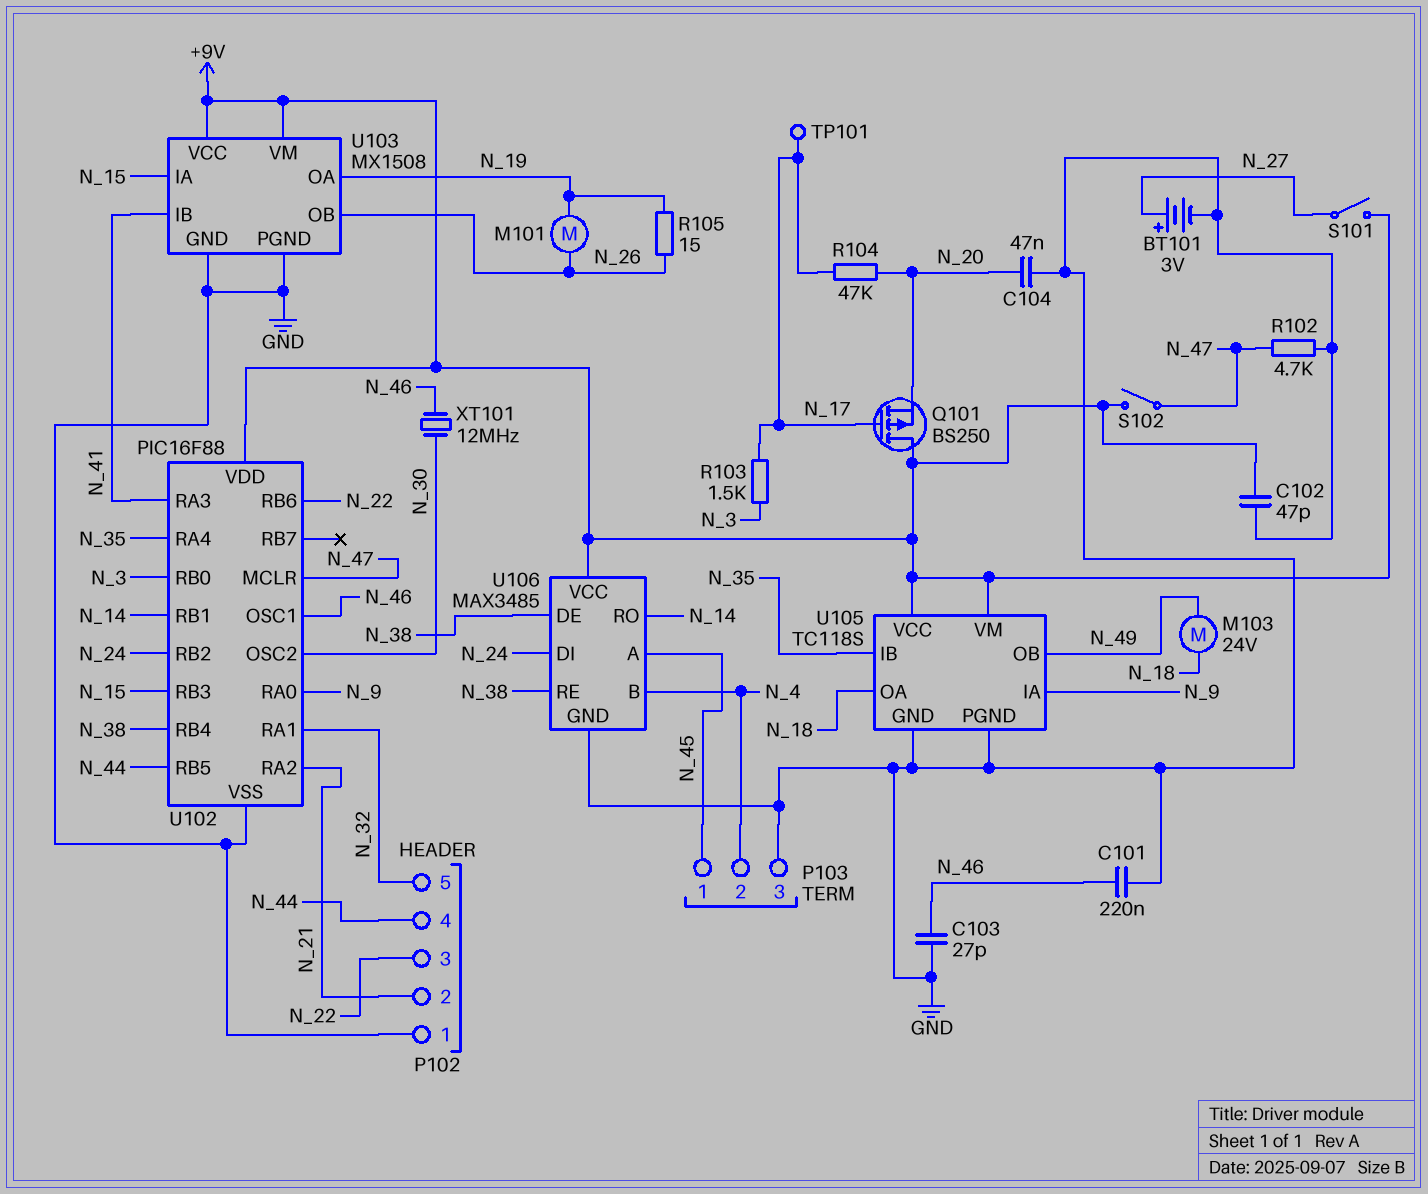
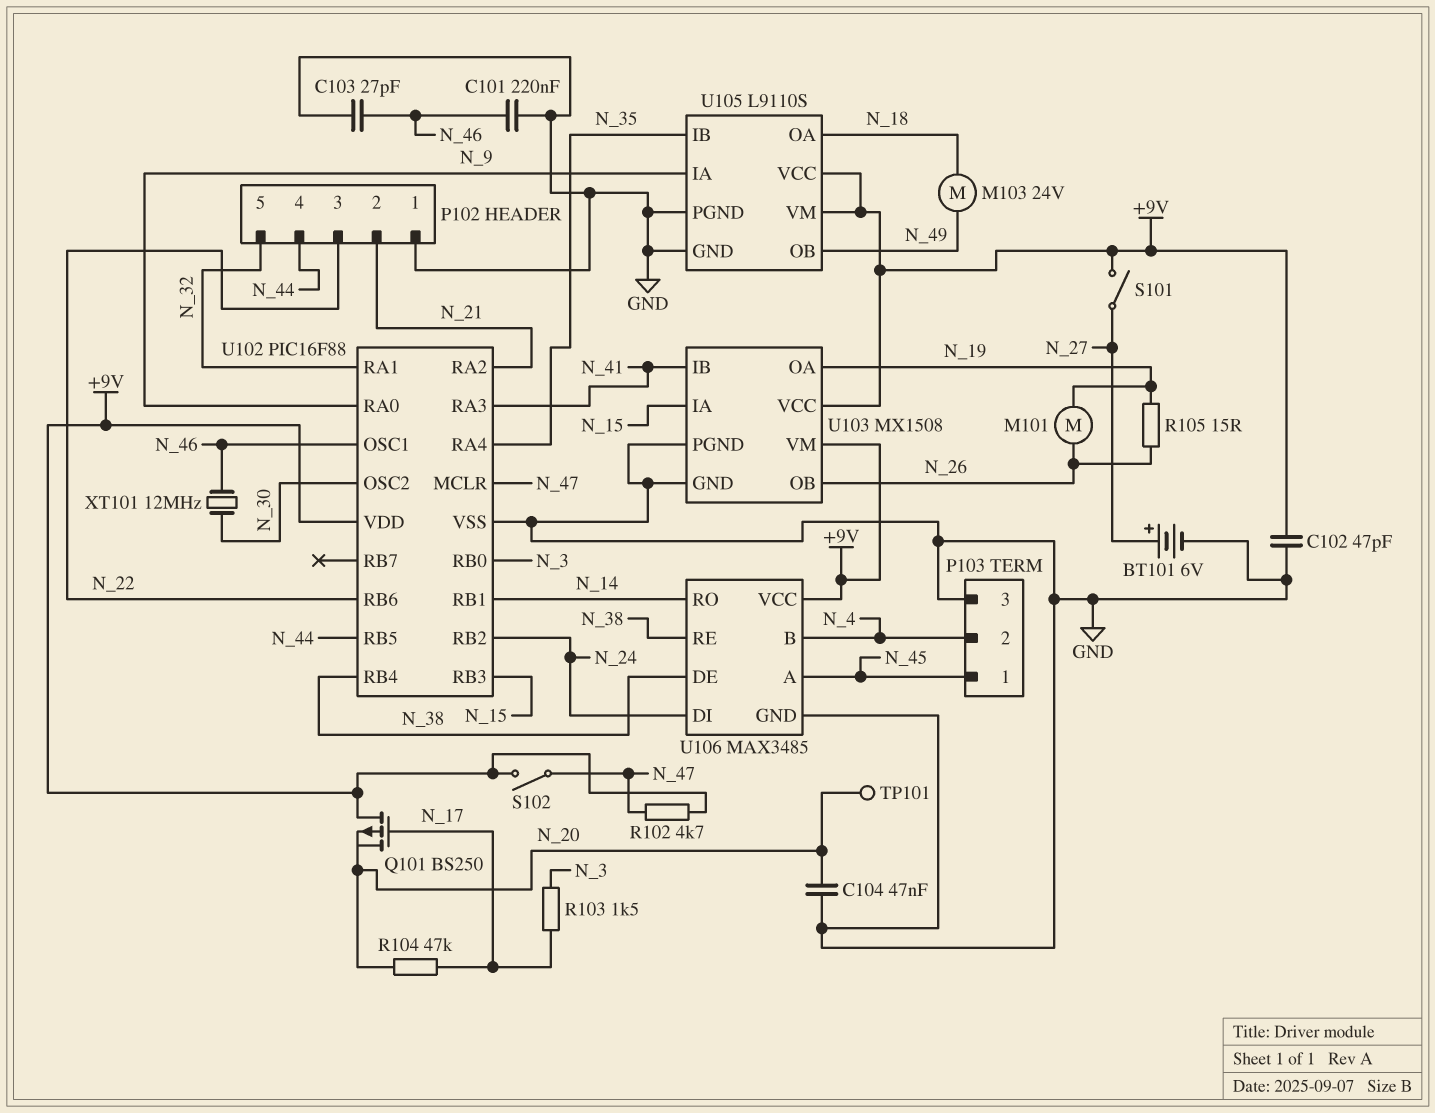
BT101: 3V (plus N_27, minus GND) -> 6V (plus N_27, minus GND)
R102: 4.7k (GND, N_47) -> 4.7k (+9V, N_47)
TP101: test point (N_17) -> test point (N_20)
U105: TC118S -> L9110S

